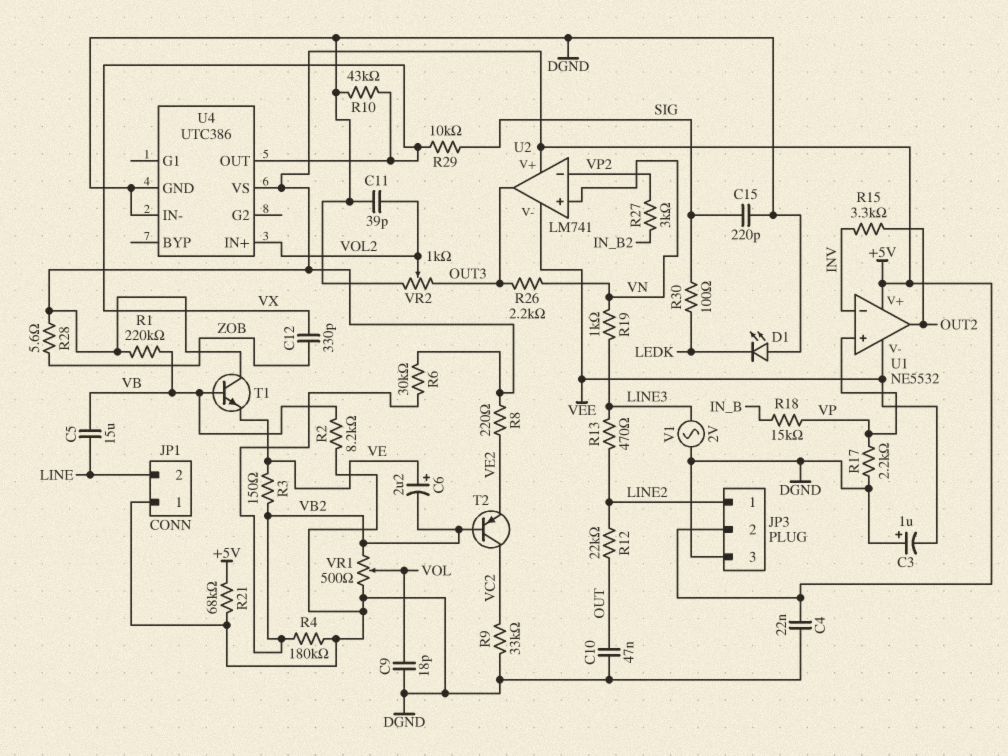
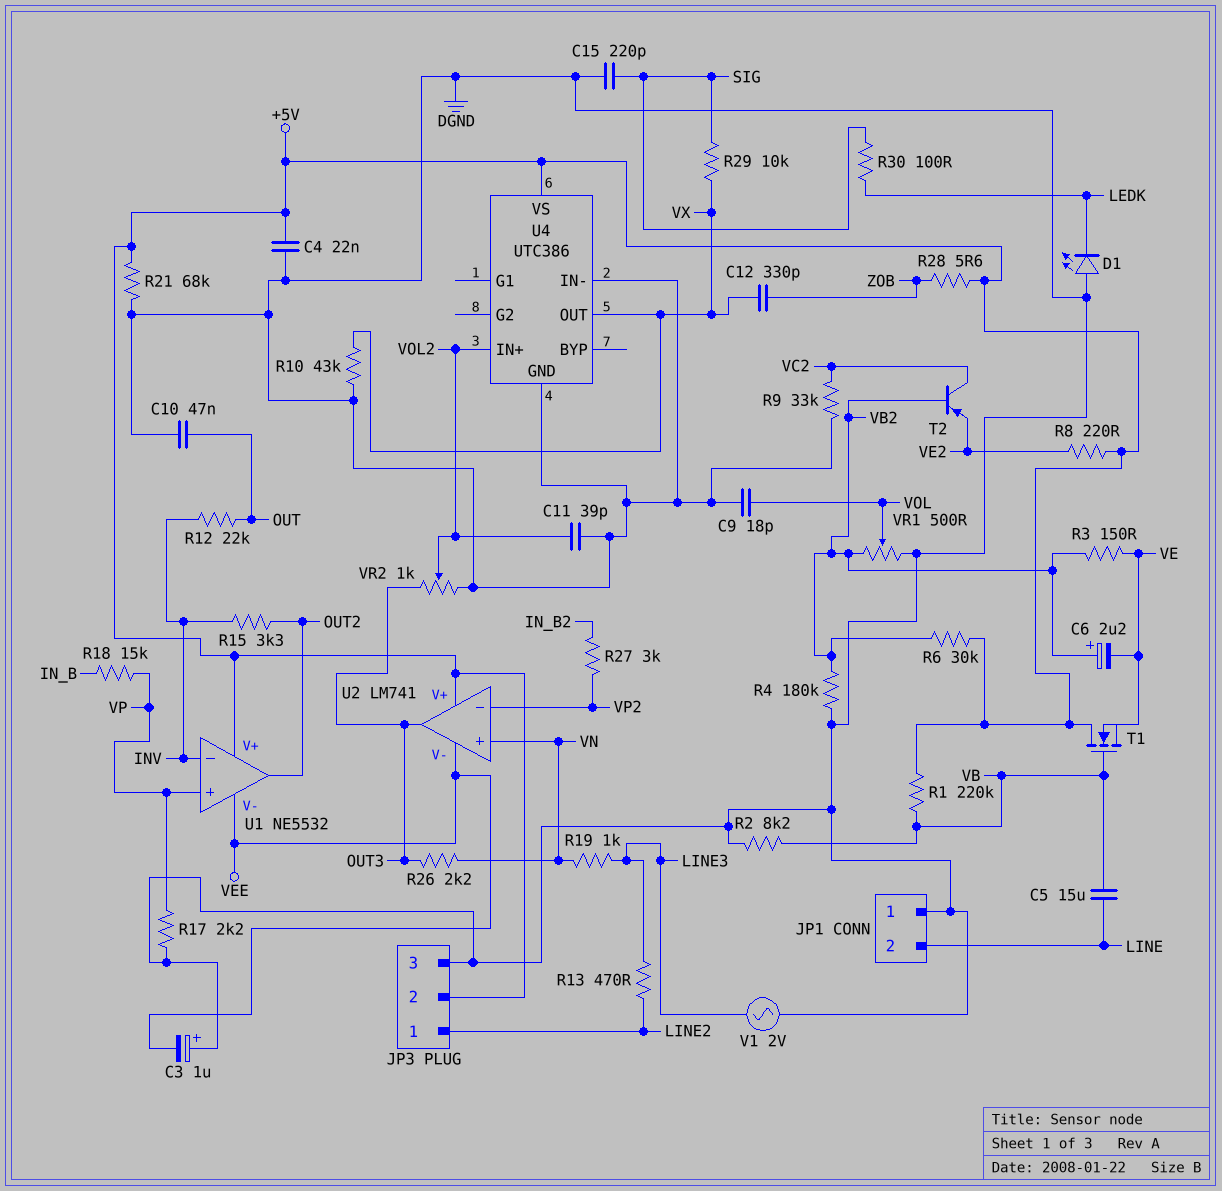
C6: 2.2uF (plus VE, minus VB2) -> 2.2uF (plus VB2, minus VE)
R12: 22k (LINE2, OUT) -> 22k (INV, OUT)
T1: NPN (B VB, C +5V, E VE) -> NMOS (G VB, D +5V, S VE)

